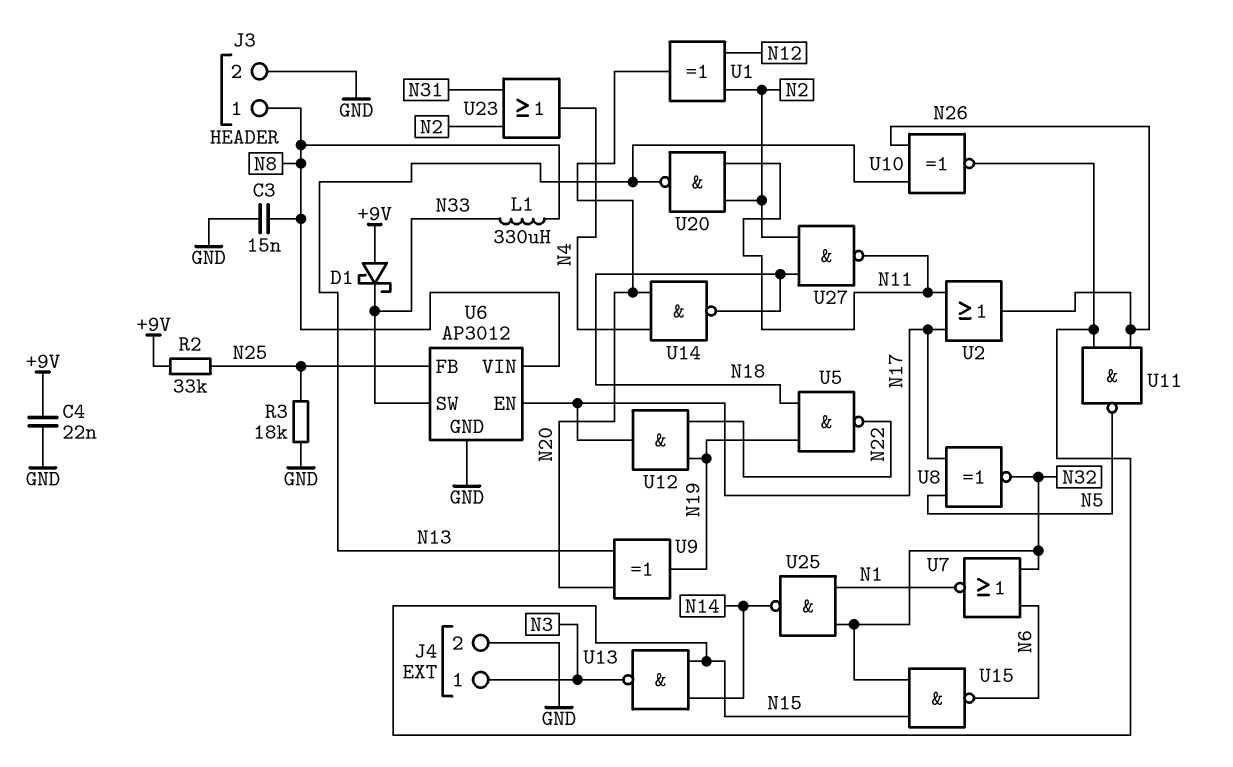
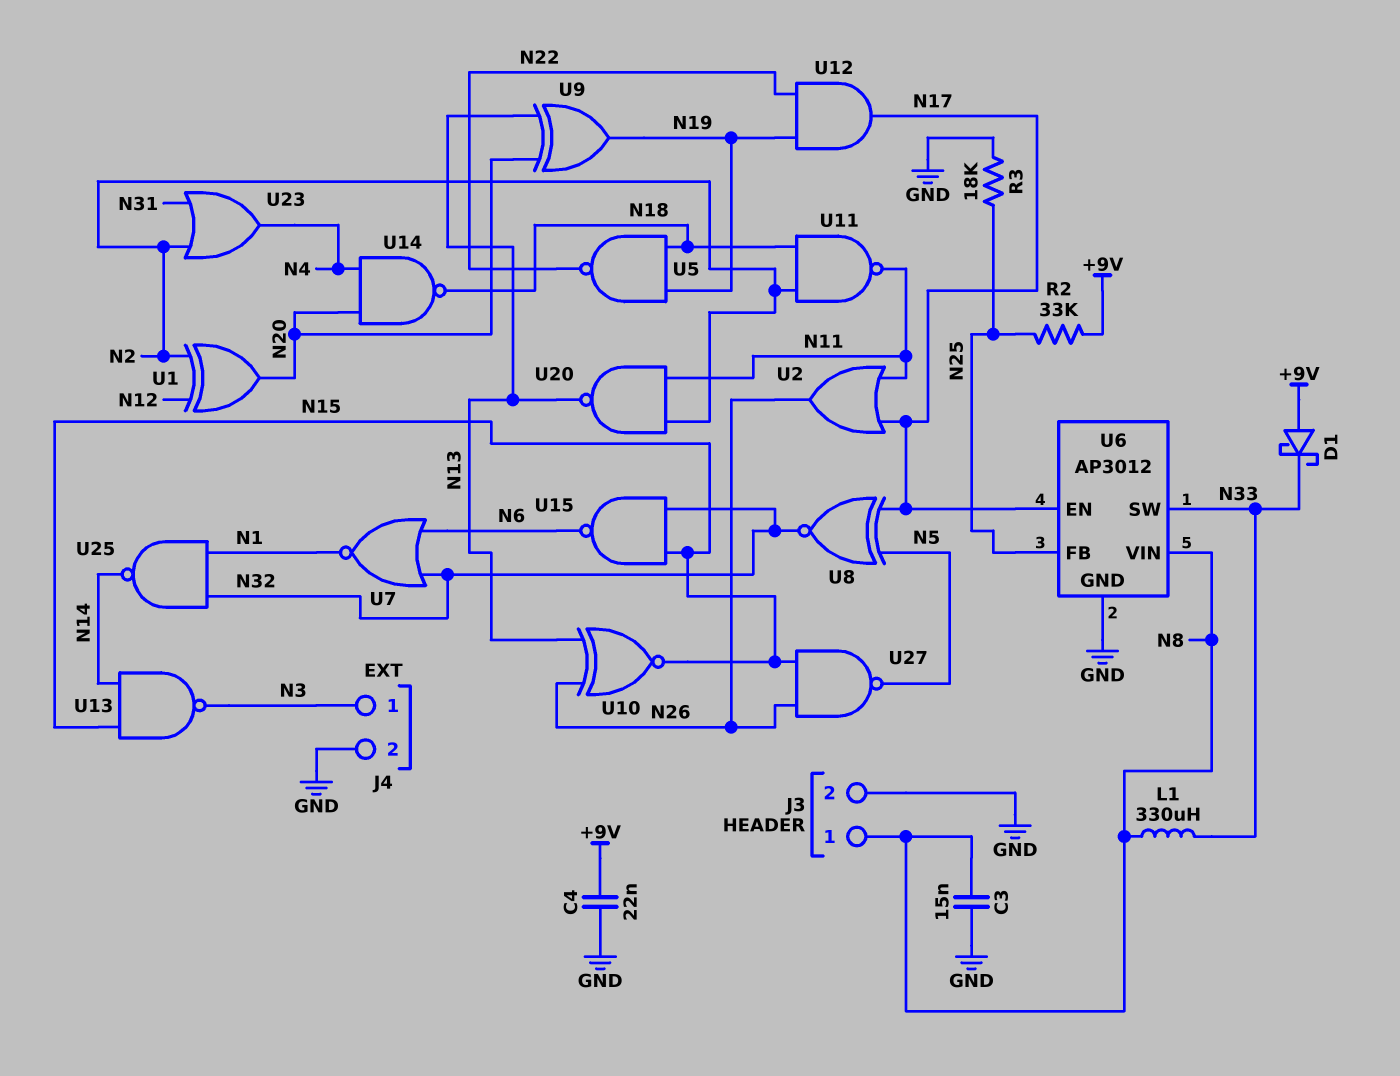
U11: NAND (in N15, in N26, out N5) -> NAND (in N2, in N18, out N11)
U27: NAND (in N2, in N18, out N11) -> NAND (in N15, in N26, out N5)

